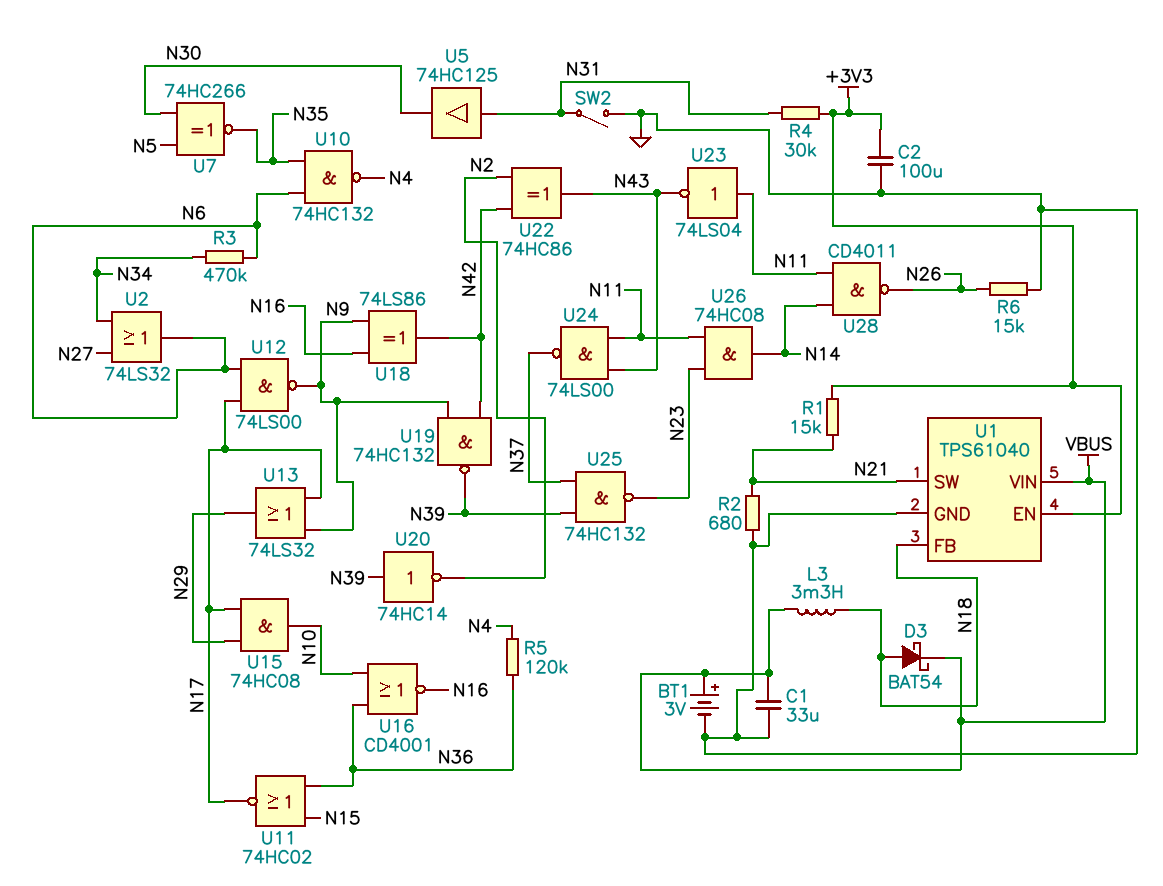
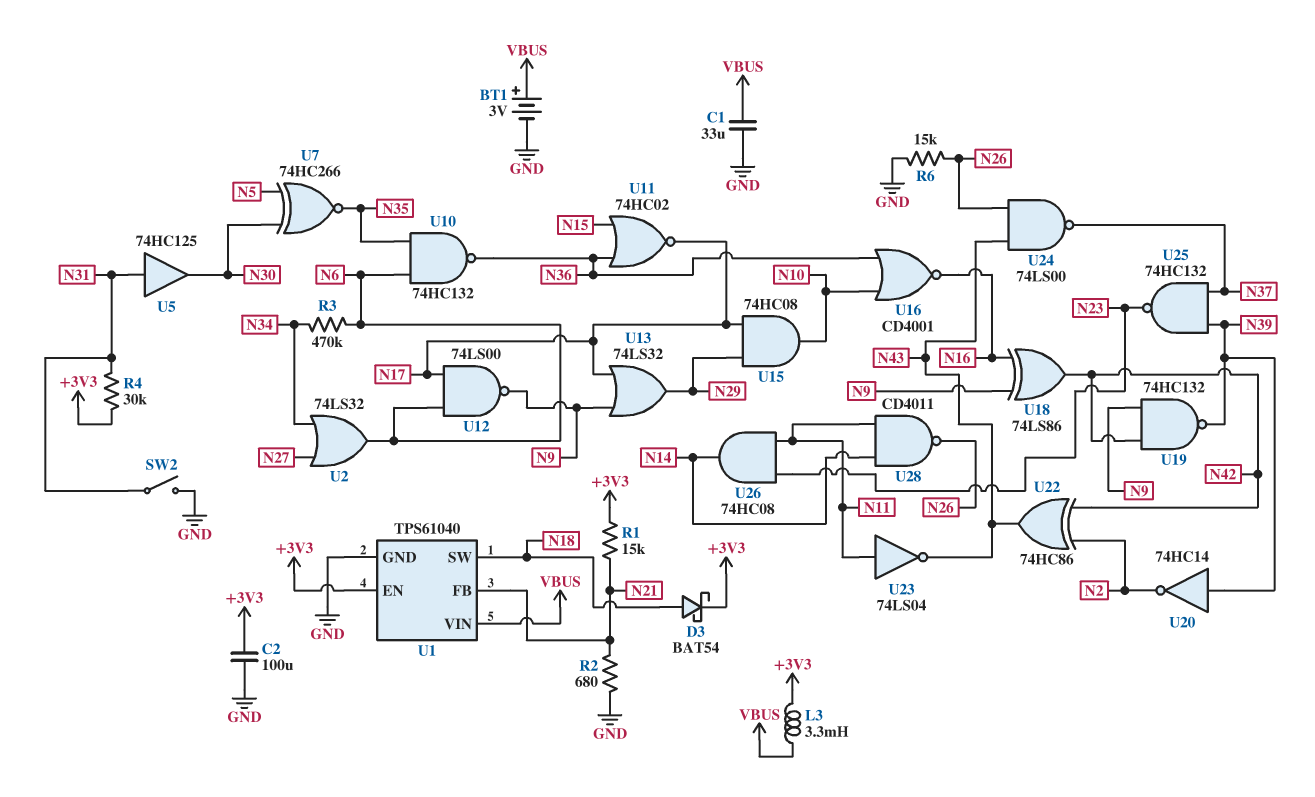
D3: schottky BAT54 (A N18, K VBUS) -> schottky BAT54 (A N18, K +3V3)
L3: 3.3mH (N18, VBUS) -> 3.3mH (+3V3, VBUS)
R5: 120k (N4, N36) -> none
U1 pin FB: N18 -> N21
U1 pin SW: N21 -> N18
U10: NAND 74HC132 (in N6, in N35, out N4) -> NAND 74HC132 (in N6, in N35, out N36)
U24: NAND 74LS00 (in N11, in N43, out N37) -> NAND 74LS00 (in N26, in N43, out N37)

